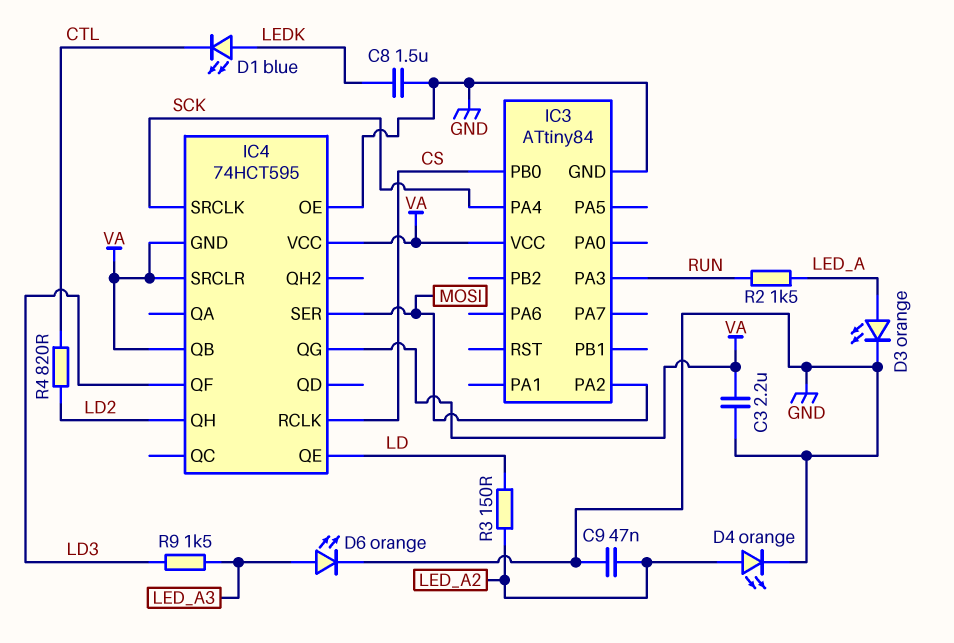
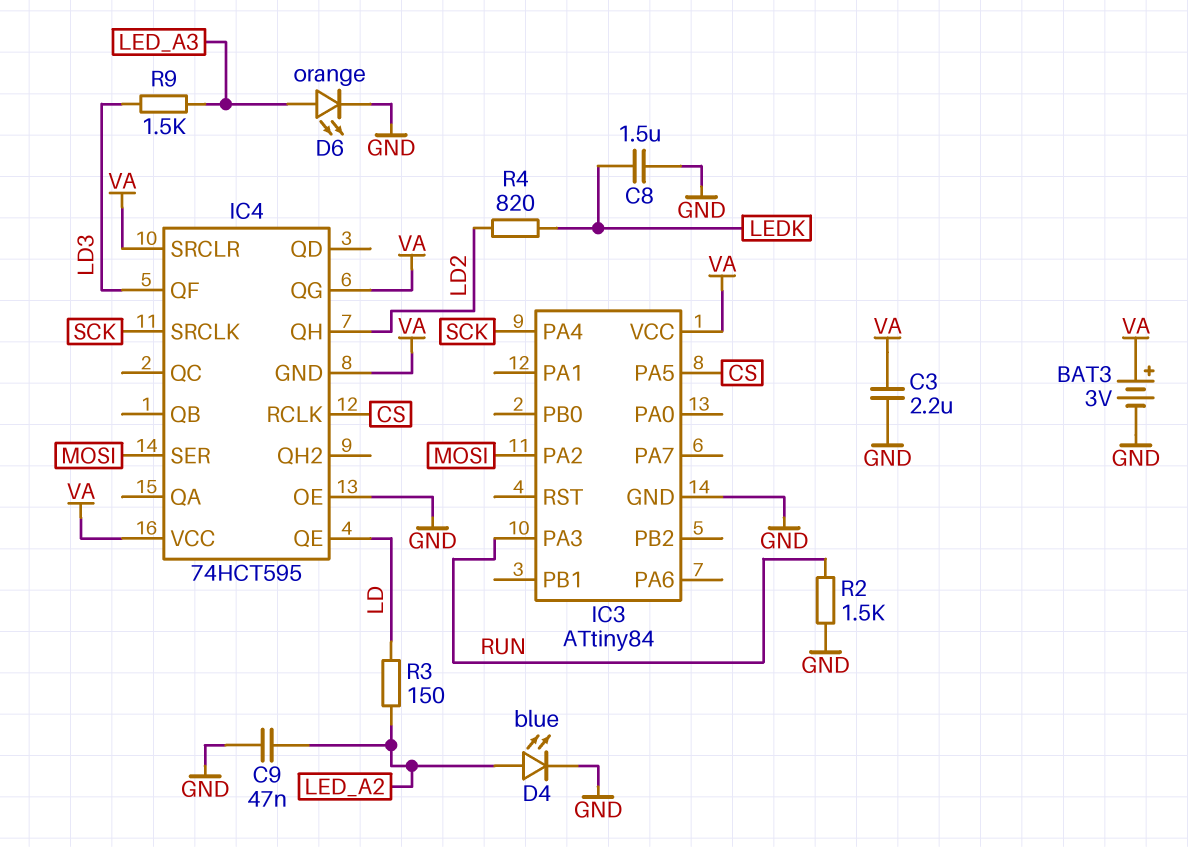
BAT3: none -> 3V (plus VA, minus GND)
D1: LED blue (A LEDK, K CTL) -> none
D3: LED orange (A LED_A, K GND) -> none
D4: LED orange (A LED_A2, K GND) -> LED blue (A LED_A2, K GND)
IC3 pin PA5: none -> CS
IC3 pin PB0: CS -> none
IC4 pin QB: VA -> none
R2: 1.5k (LED_A, RUN) -> 1.5k (GND, RUN)
R4: 820 (CTL, LD2) -> 820 (LD2, LEDK)

